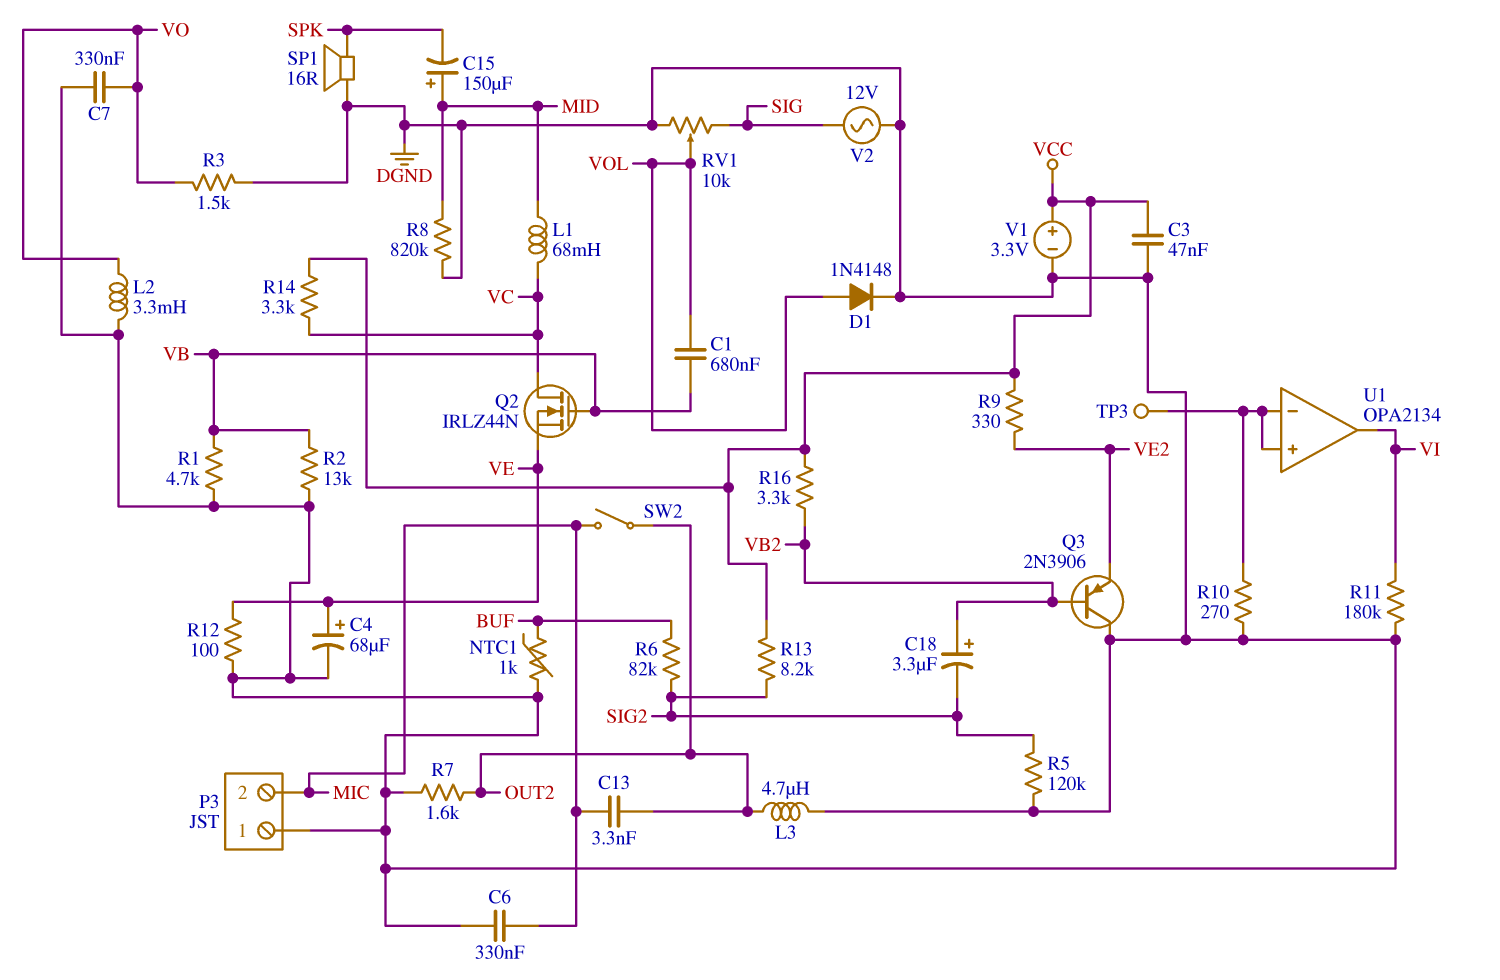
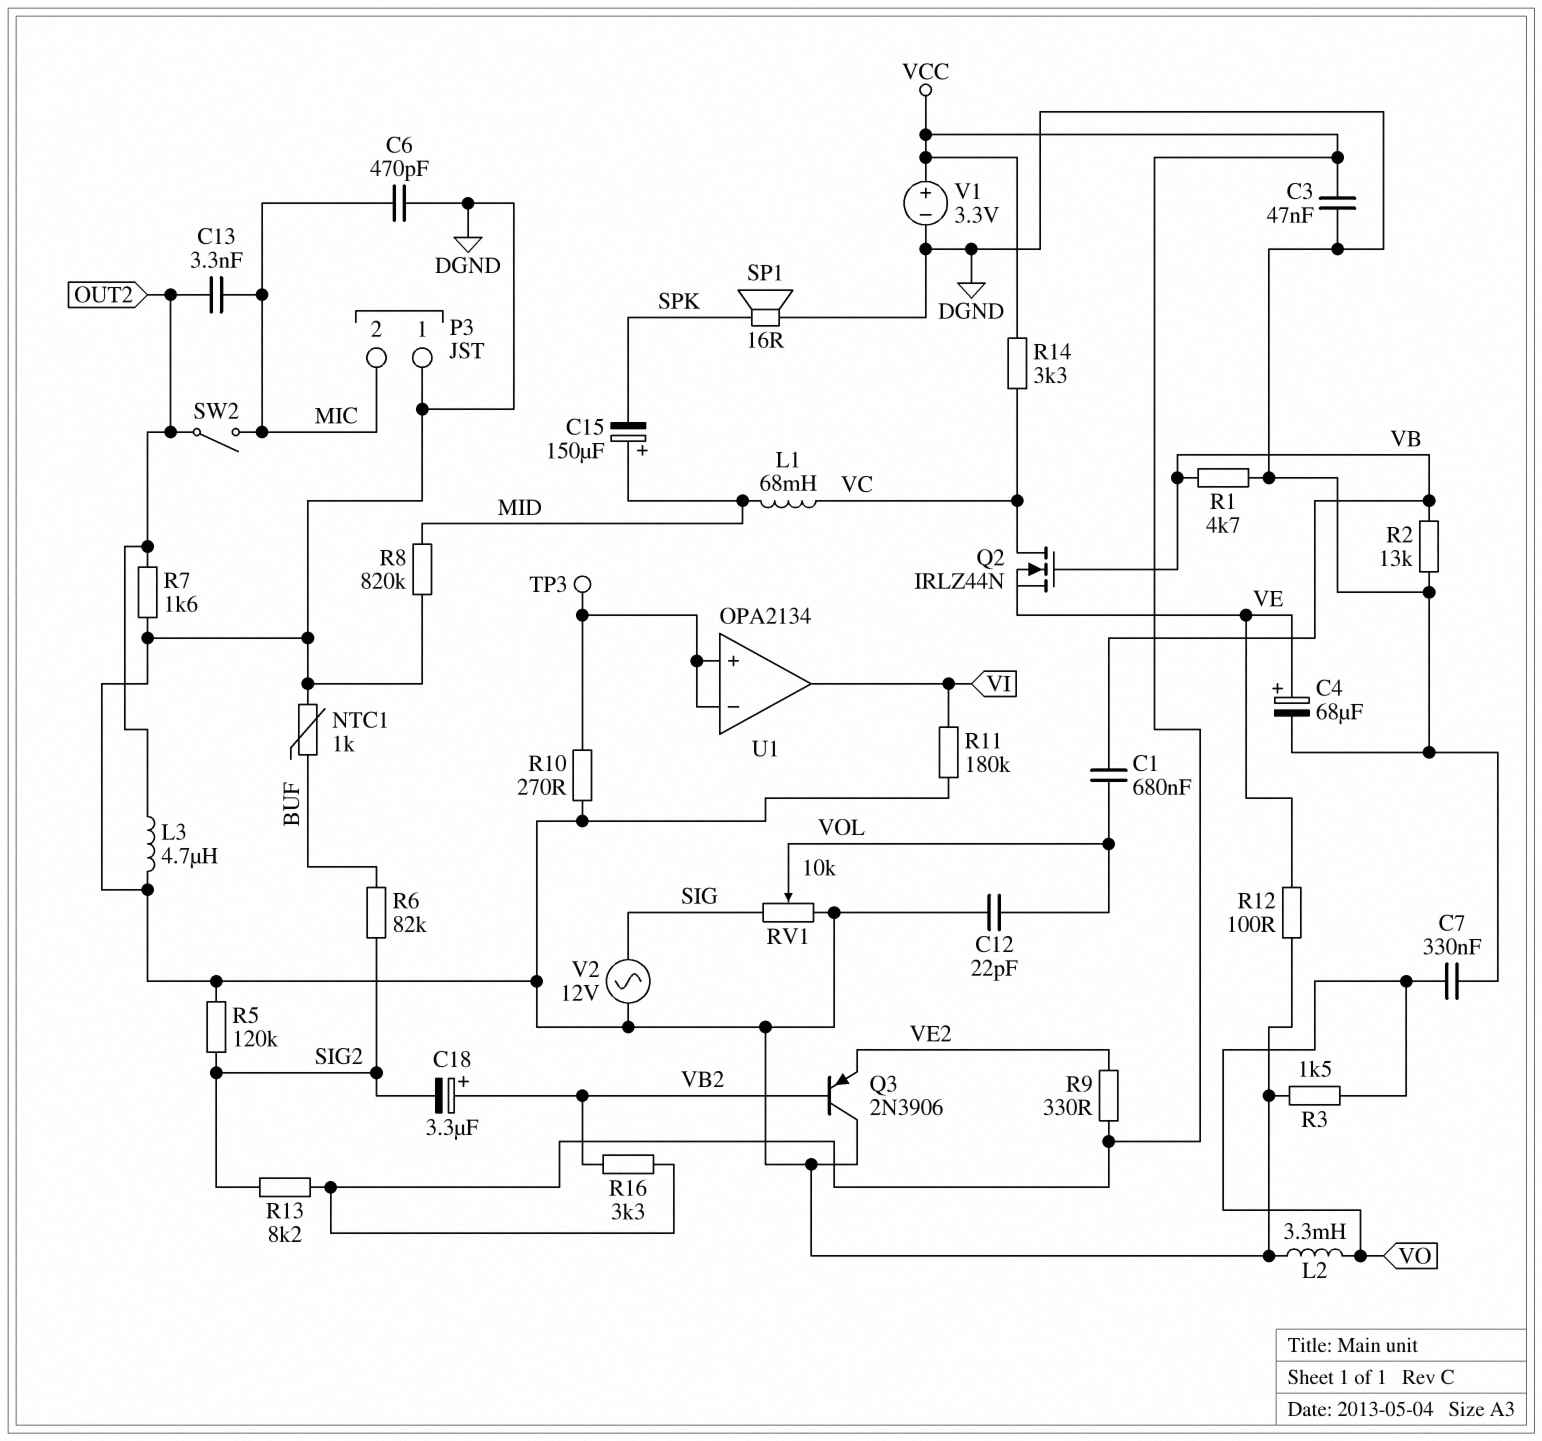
C6: 330nF (DGND, MIC) -> 470pF (DGND, MIC)
C12: none -> 22pF (DGND, VOL)
D1: diode 1N4148 (A VOL, K DGND) -> none

